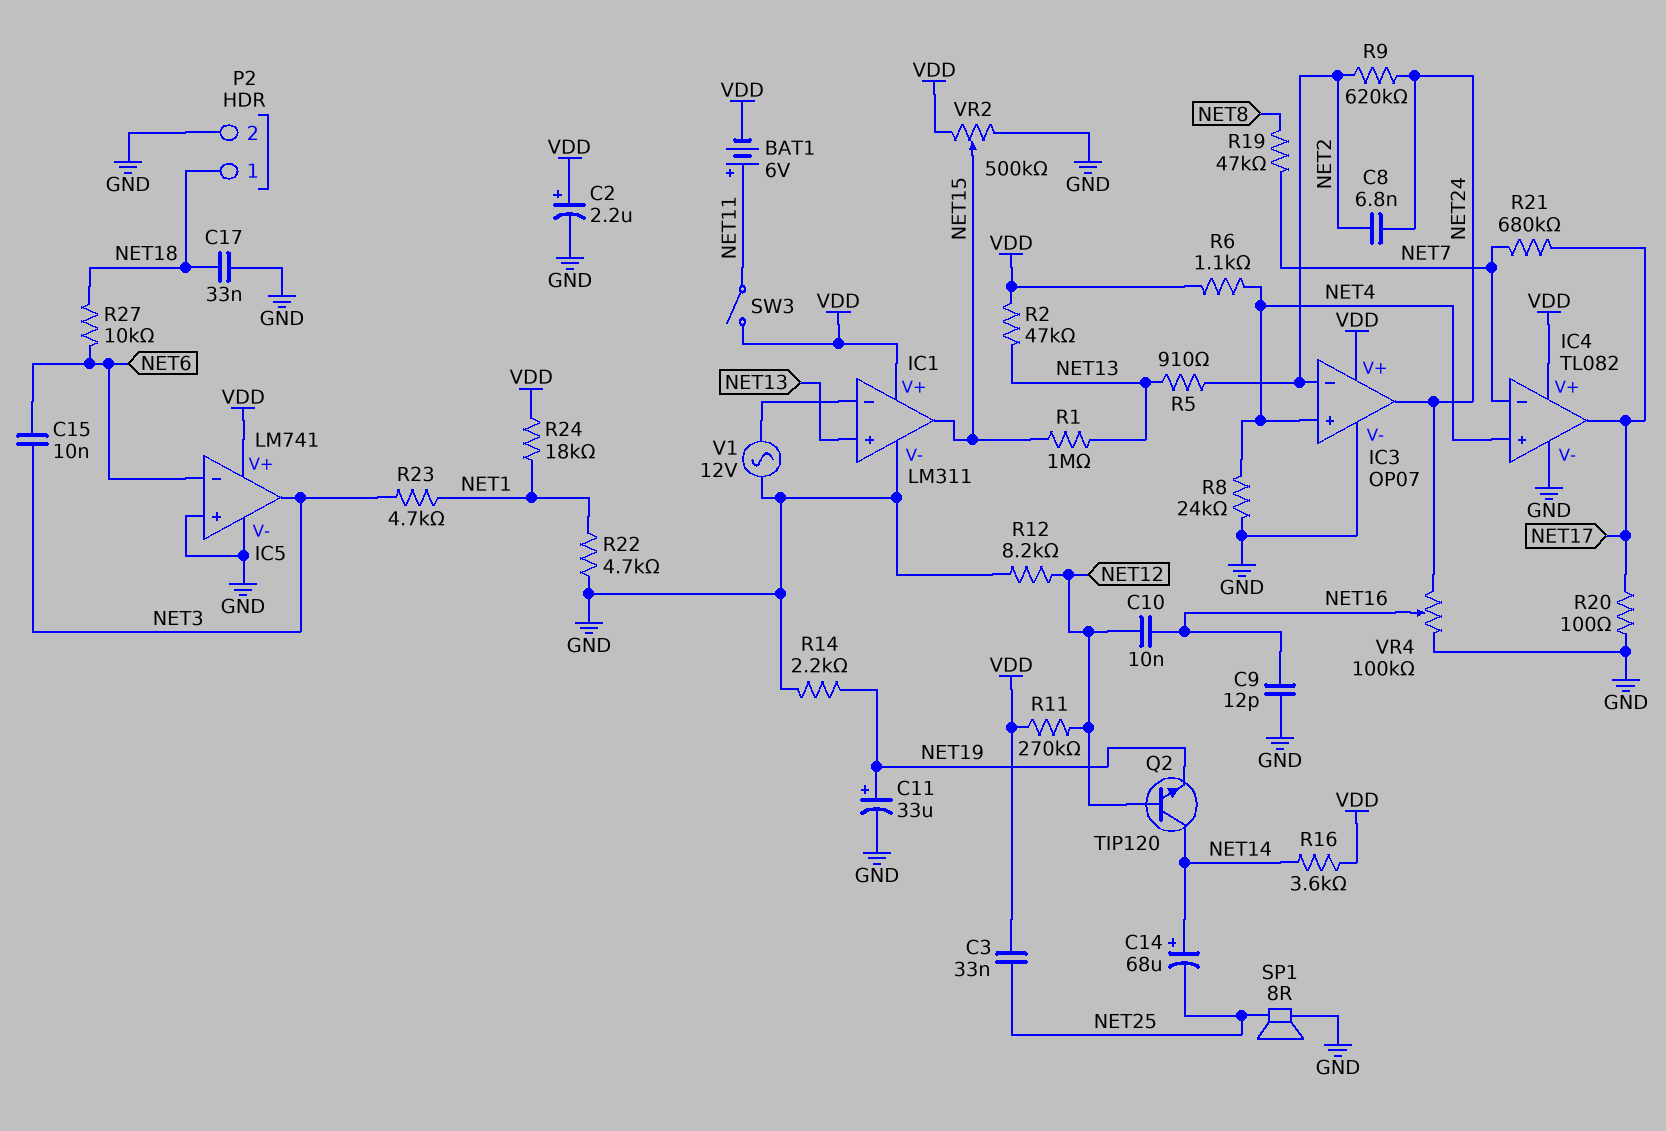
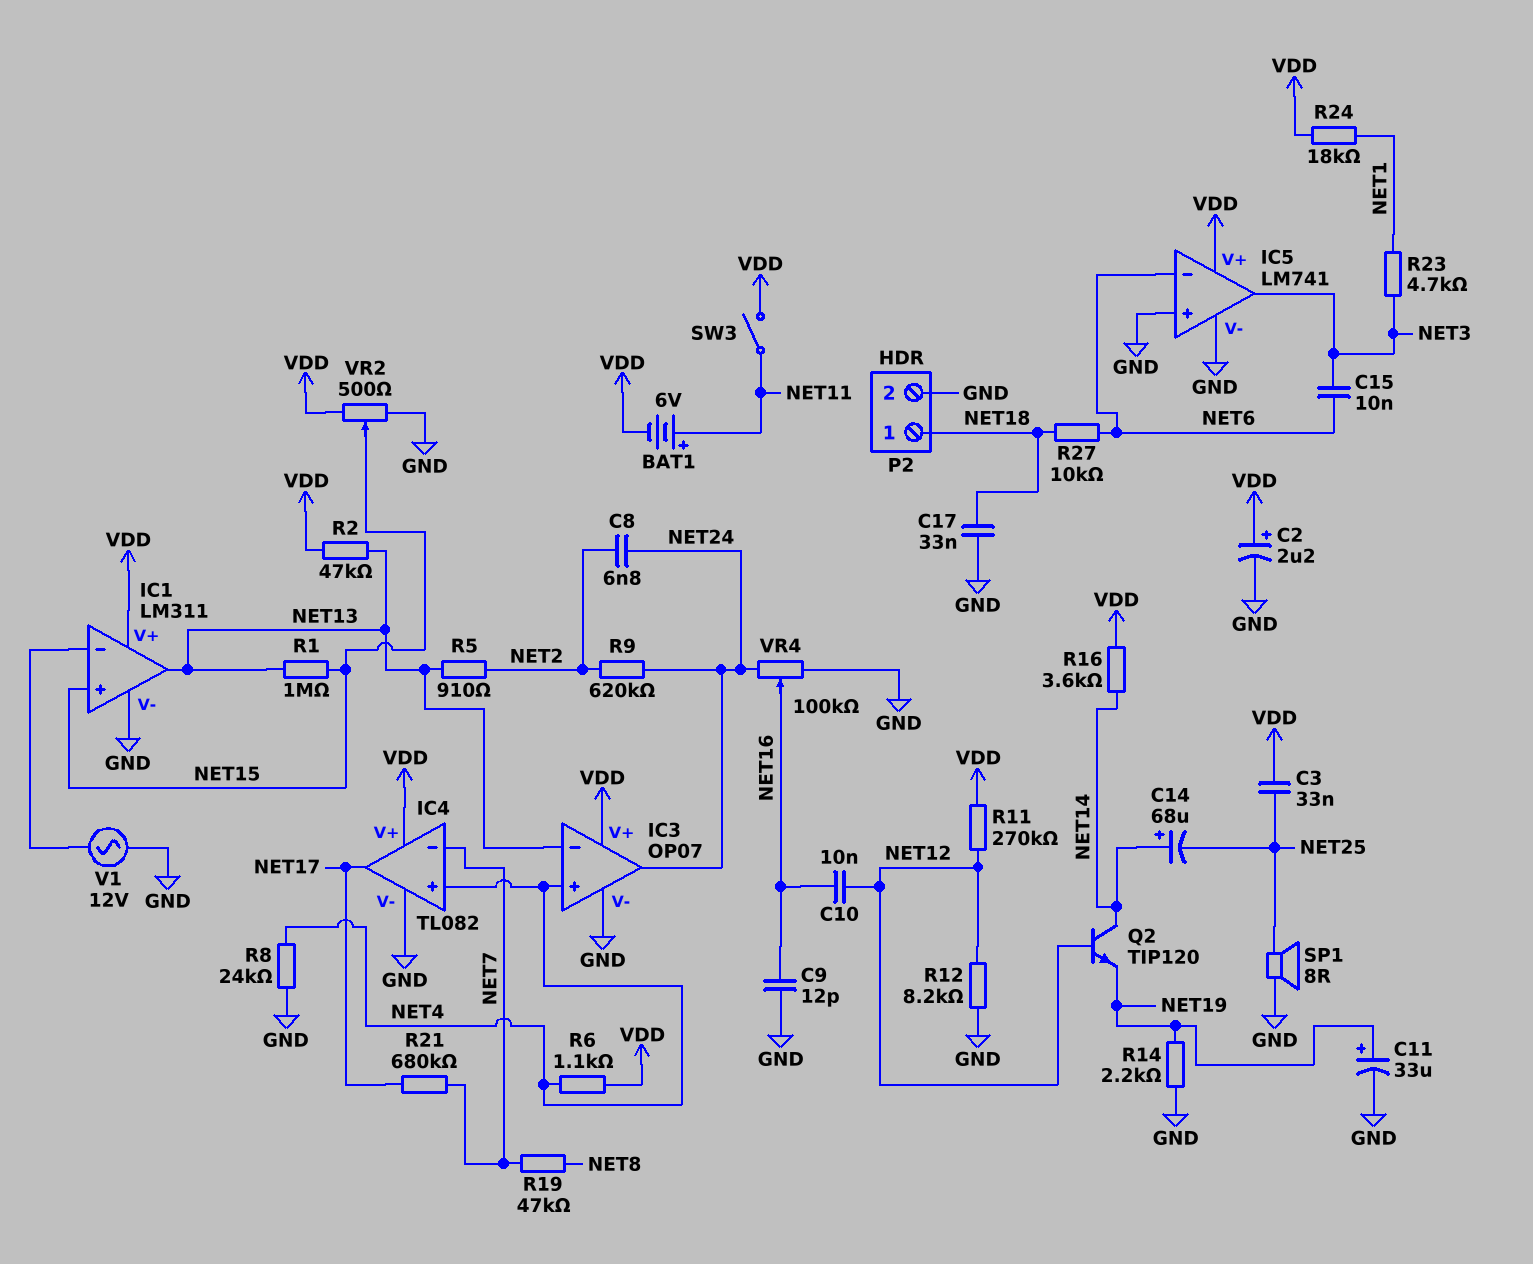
IC1 pin in+: NET13 -> NET15
IC1 pin out: NET15 -> NET13
IC3 pin in-: NET2 -> NET13
R20: 100 (GND, NET17) -> none
R22: 4.7k (GND, NET1) -> none
VR2: 500k (GND, VDD, wiper NET15) -> 500 (GND, VDD, wiper NET15)

